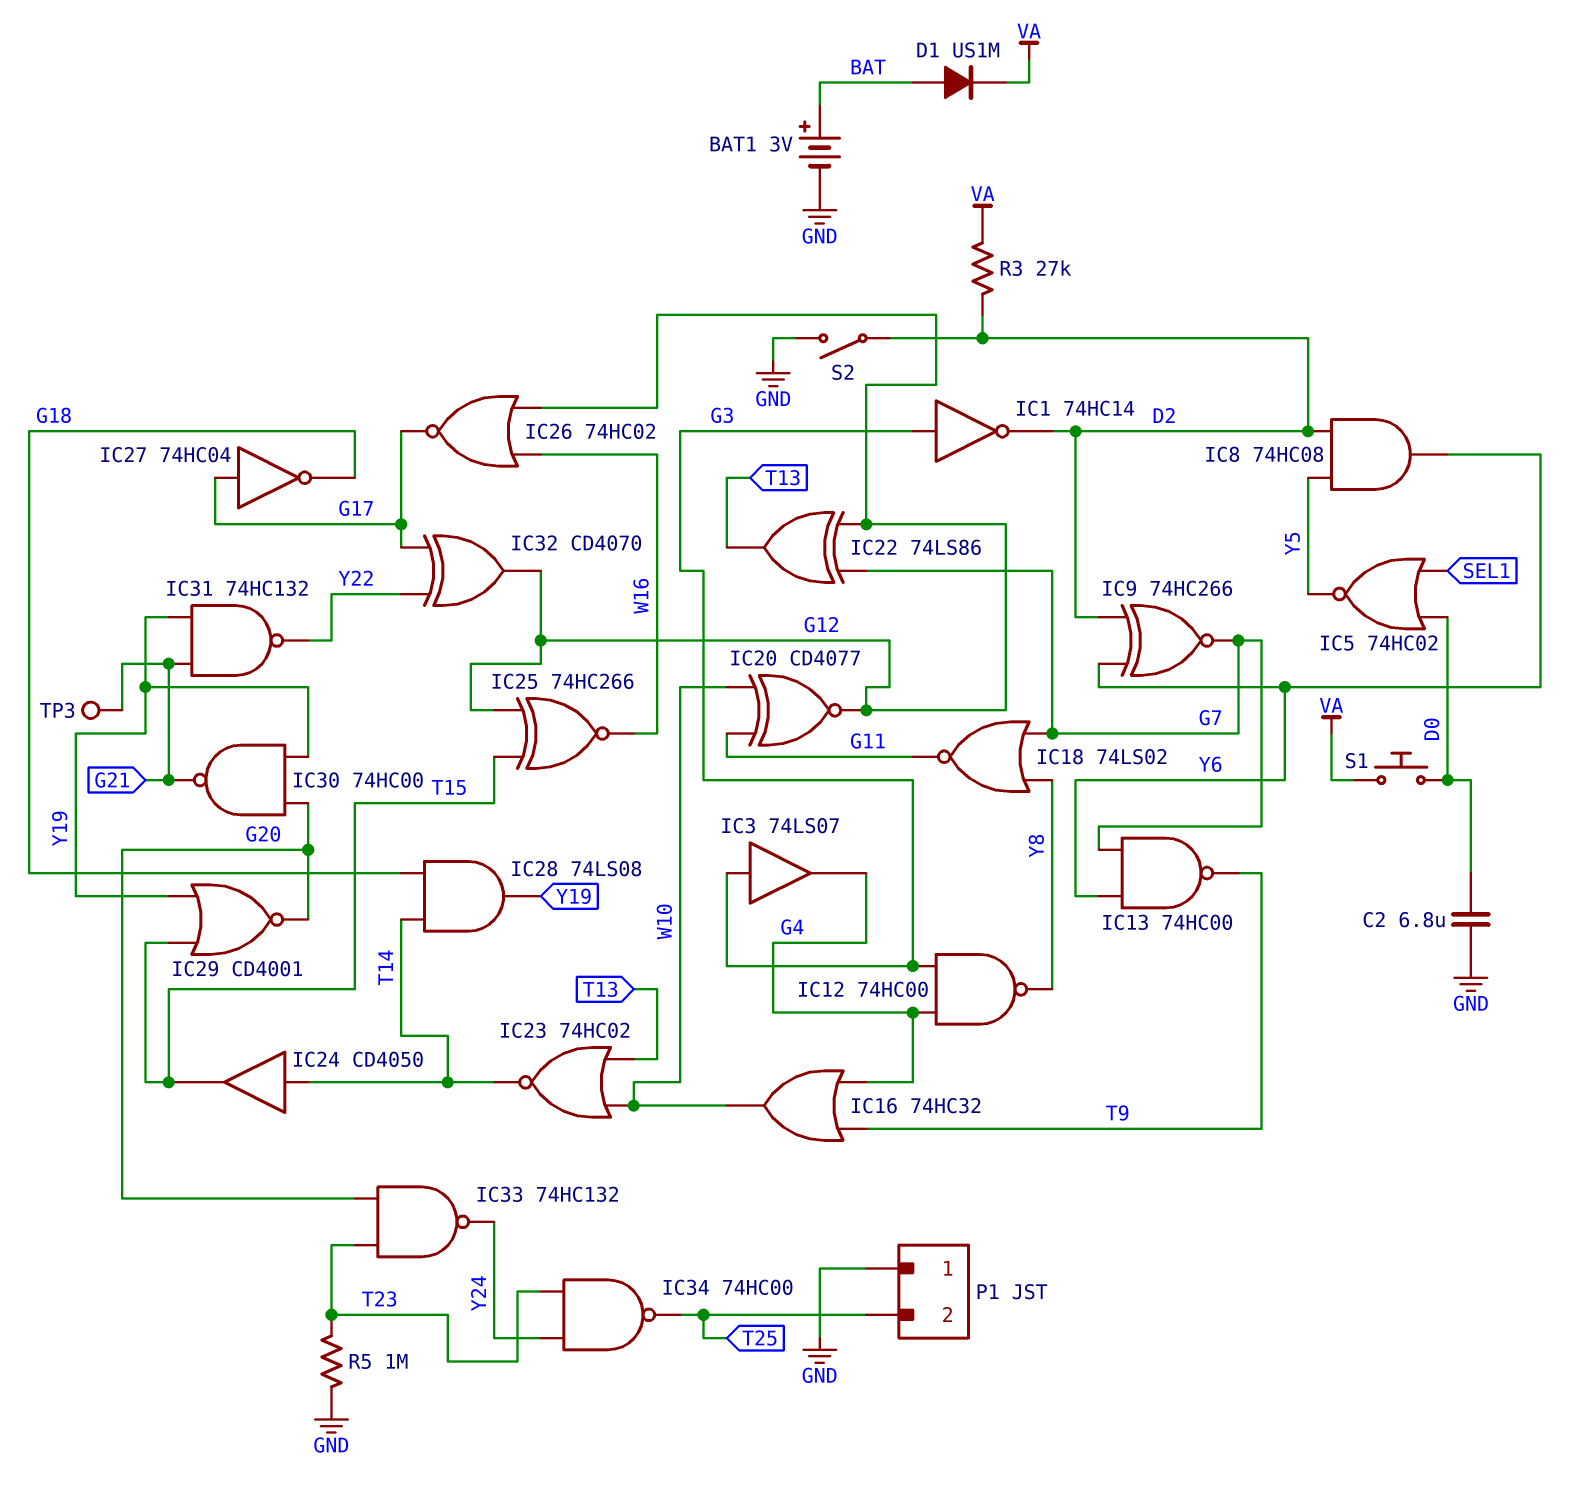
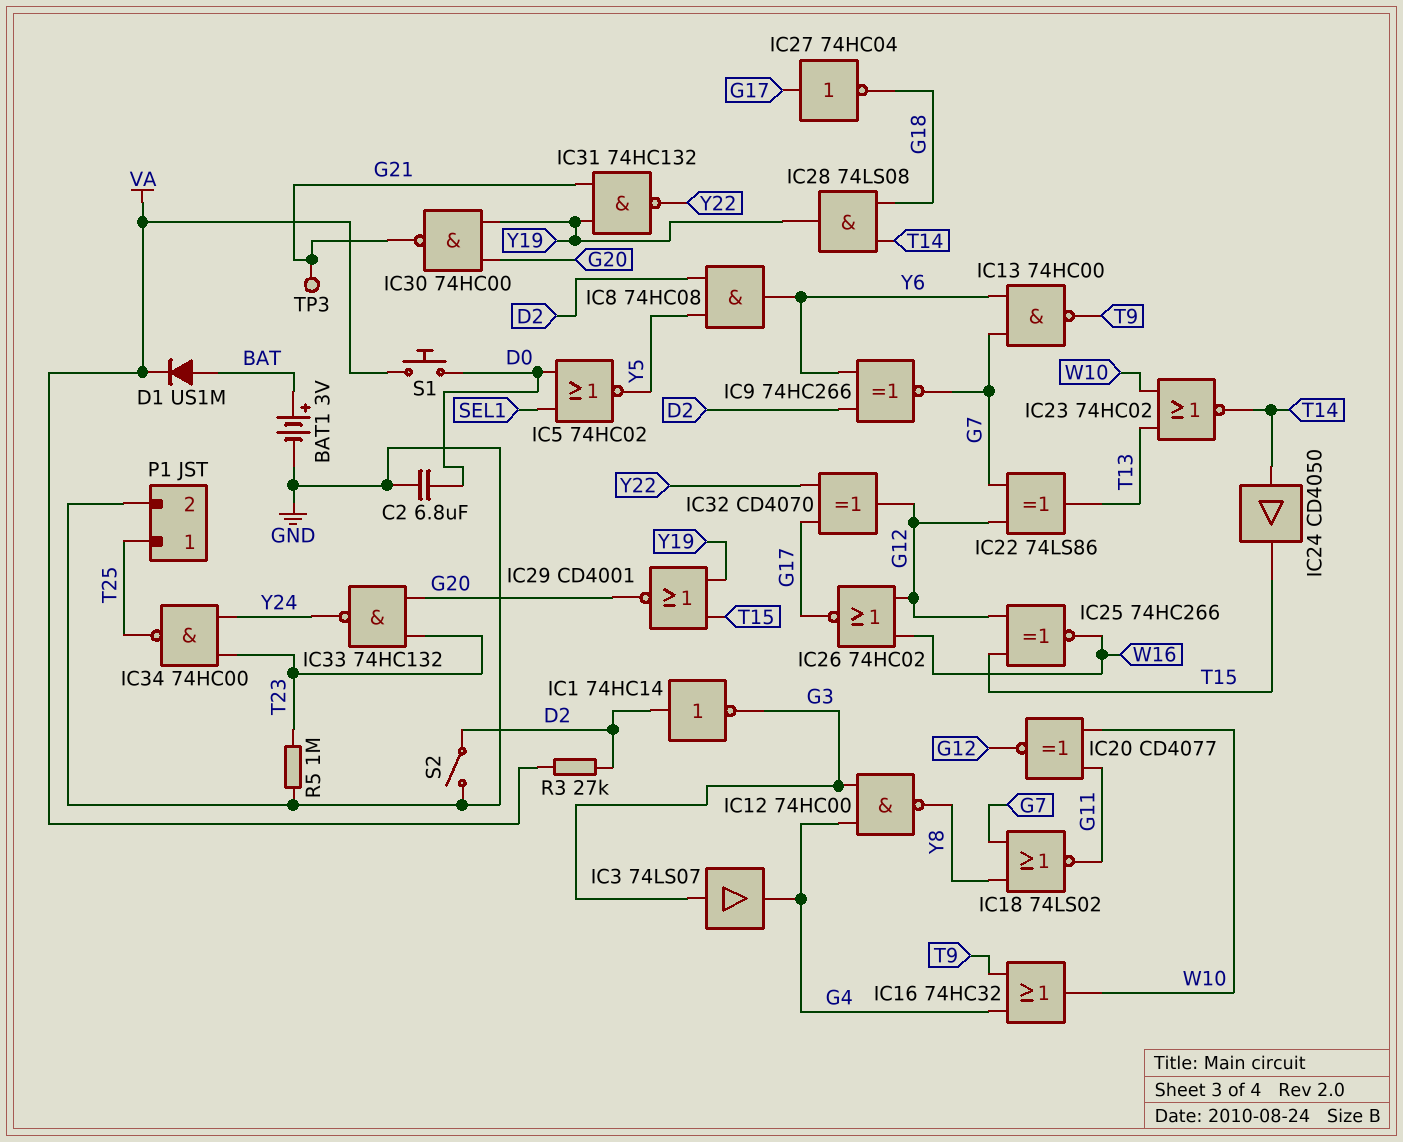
IC1: NOT 74HC14 (in G3, out D2) -> NOT 74HC14 (in D2, out G3)
P1 pin 1: GND -> T25
P1 pin 2: T25 -> GND

